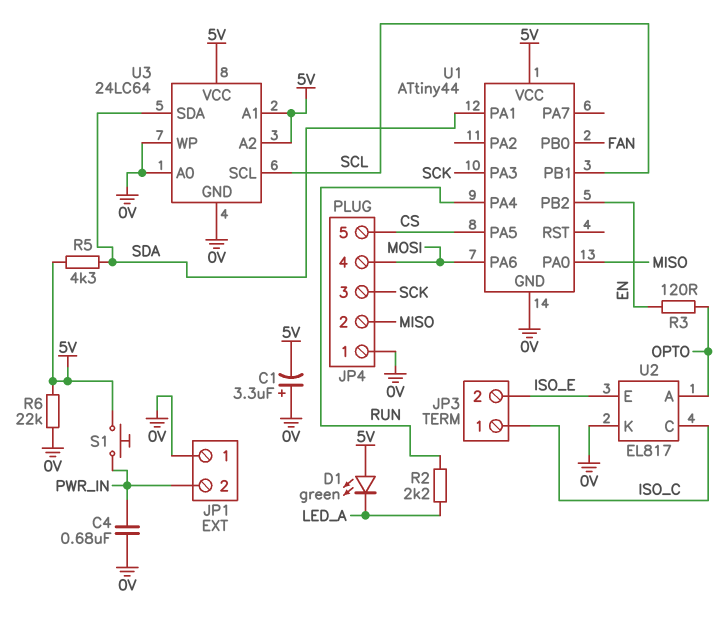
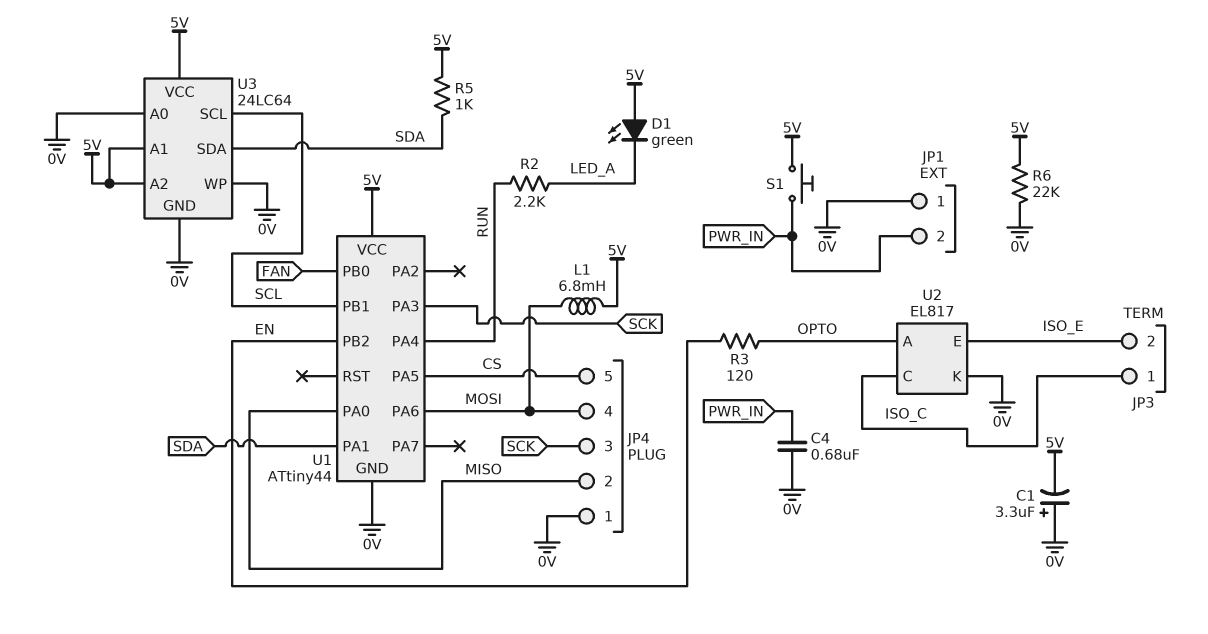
L1: none -> 6.8mH (5V, MOSI)
R5: 4.3k (5V, SDA) -> 1k (5V, SDA)

